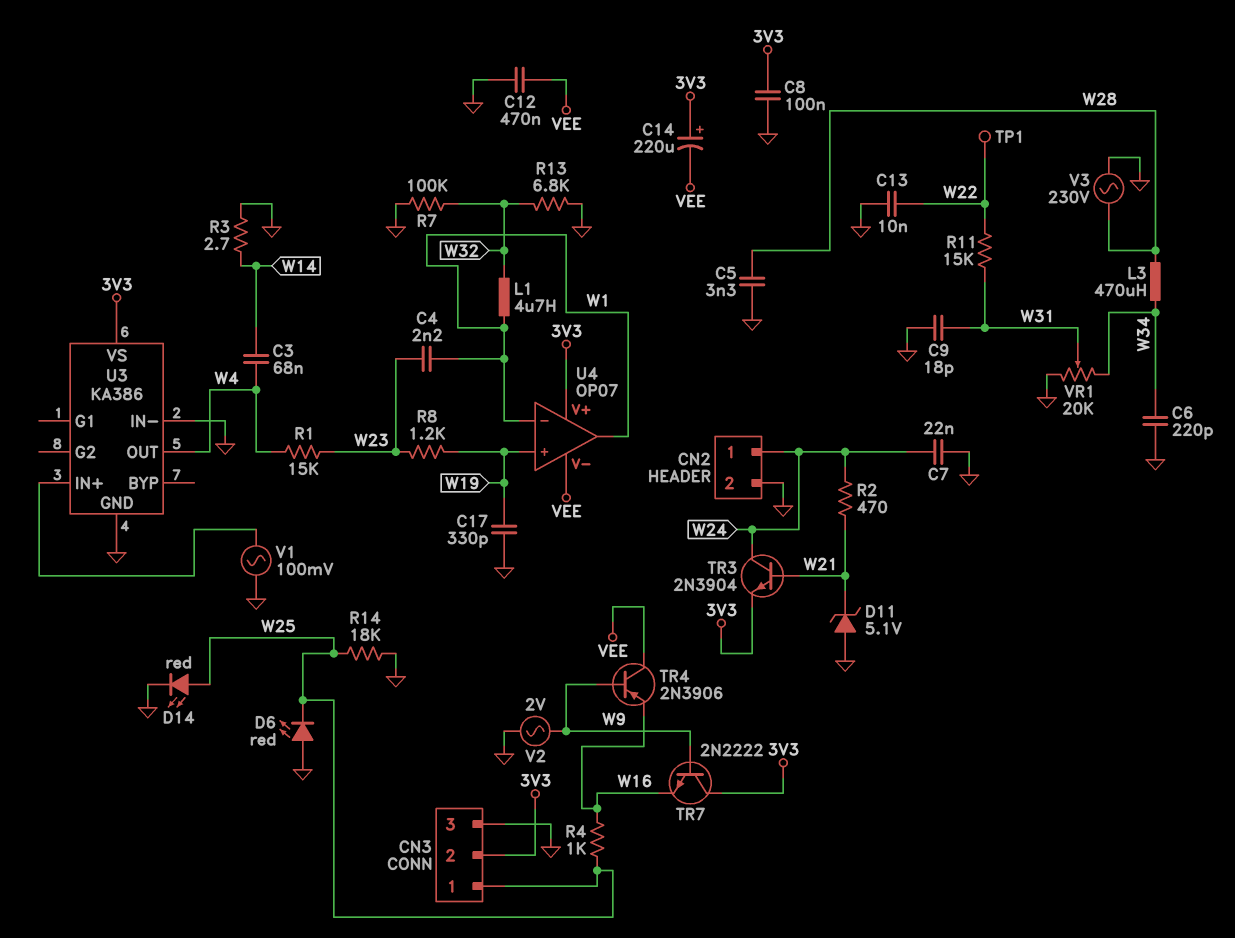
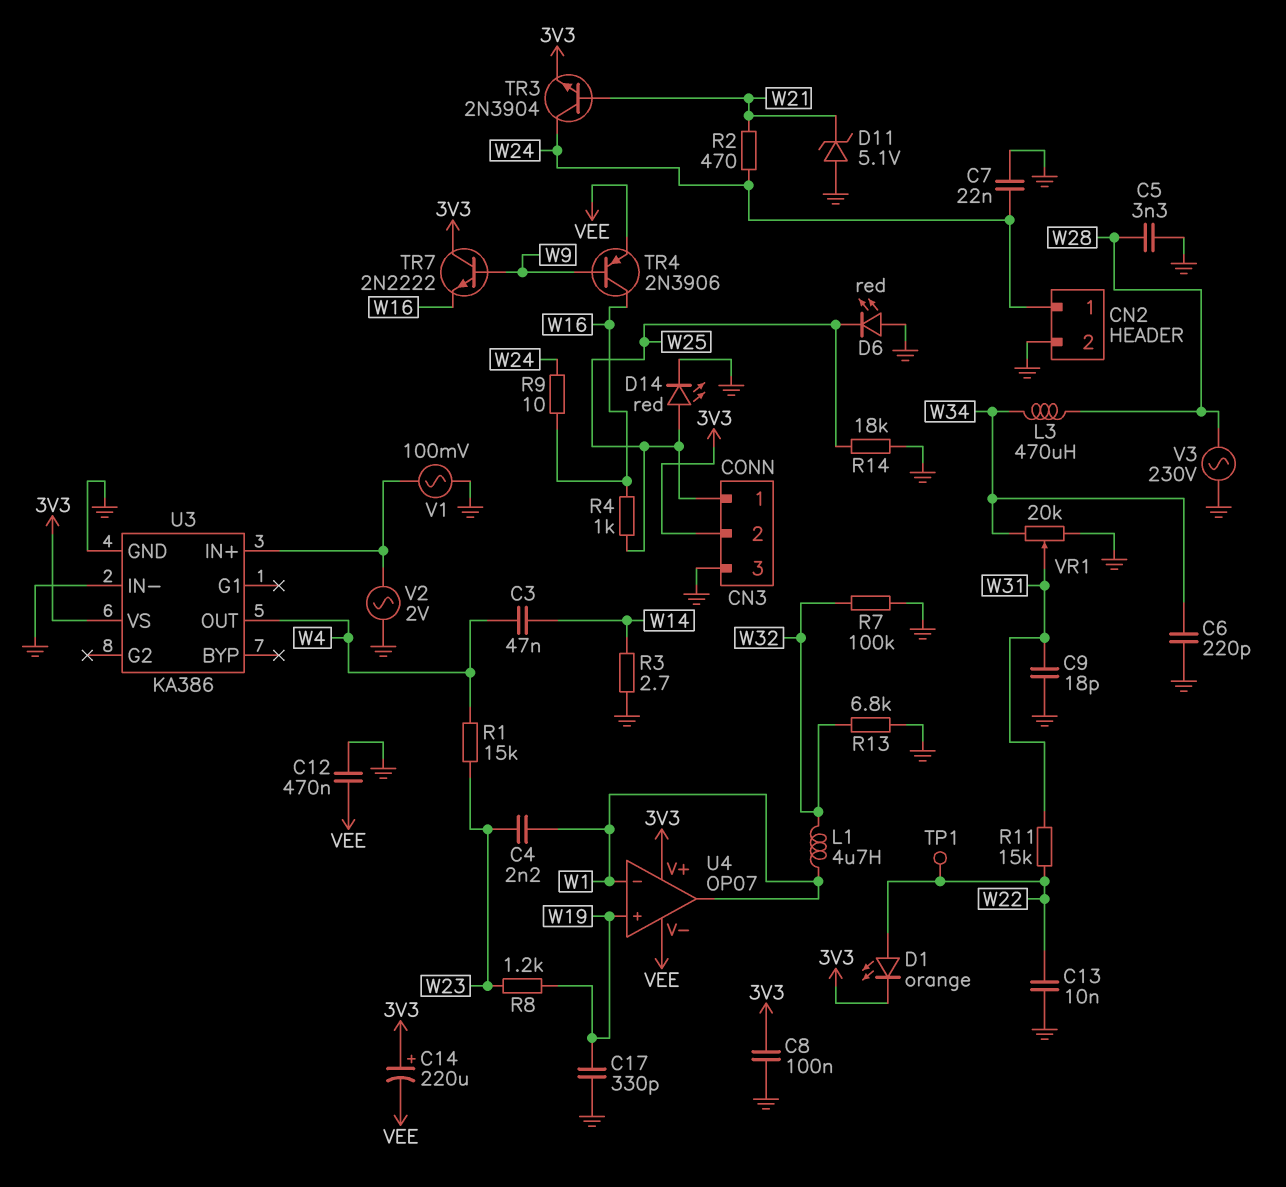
C3: 68nF (W4, W14) -> 47nF (W4, W14)
D1: none -> LED orange (A W22, K 3V3)
R9: none -> 10 (W16, W24)
TR4: PNP 2N3906 (B W9, C VEE, E W16) -> PNP 2N3906 (B W9, C W16, E VEE)
V2: AC 2V (GND, W9) -> AC 2V (GND, U3/IN+)

